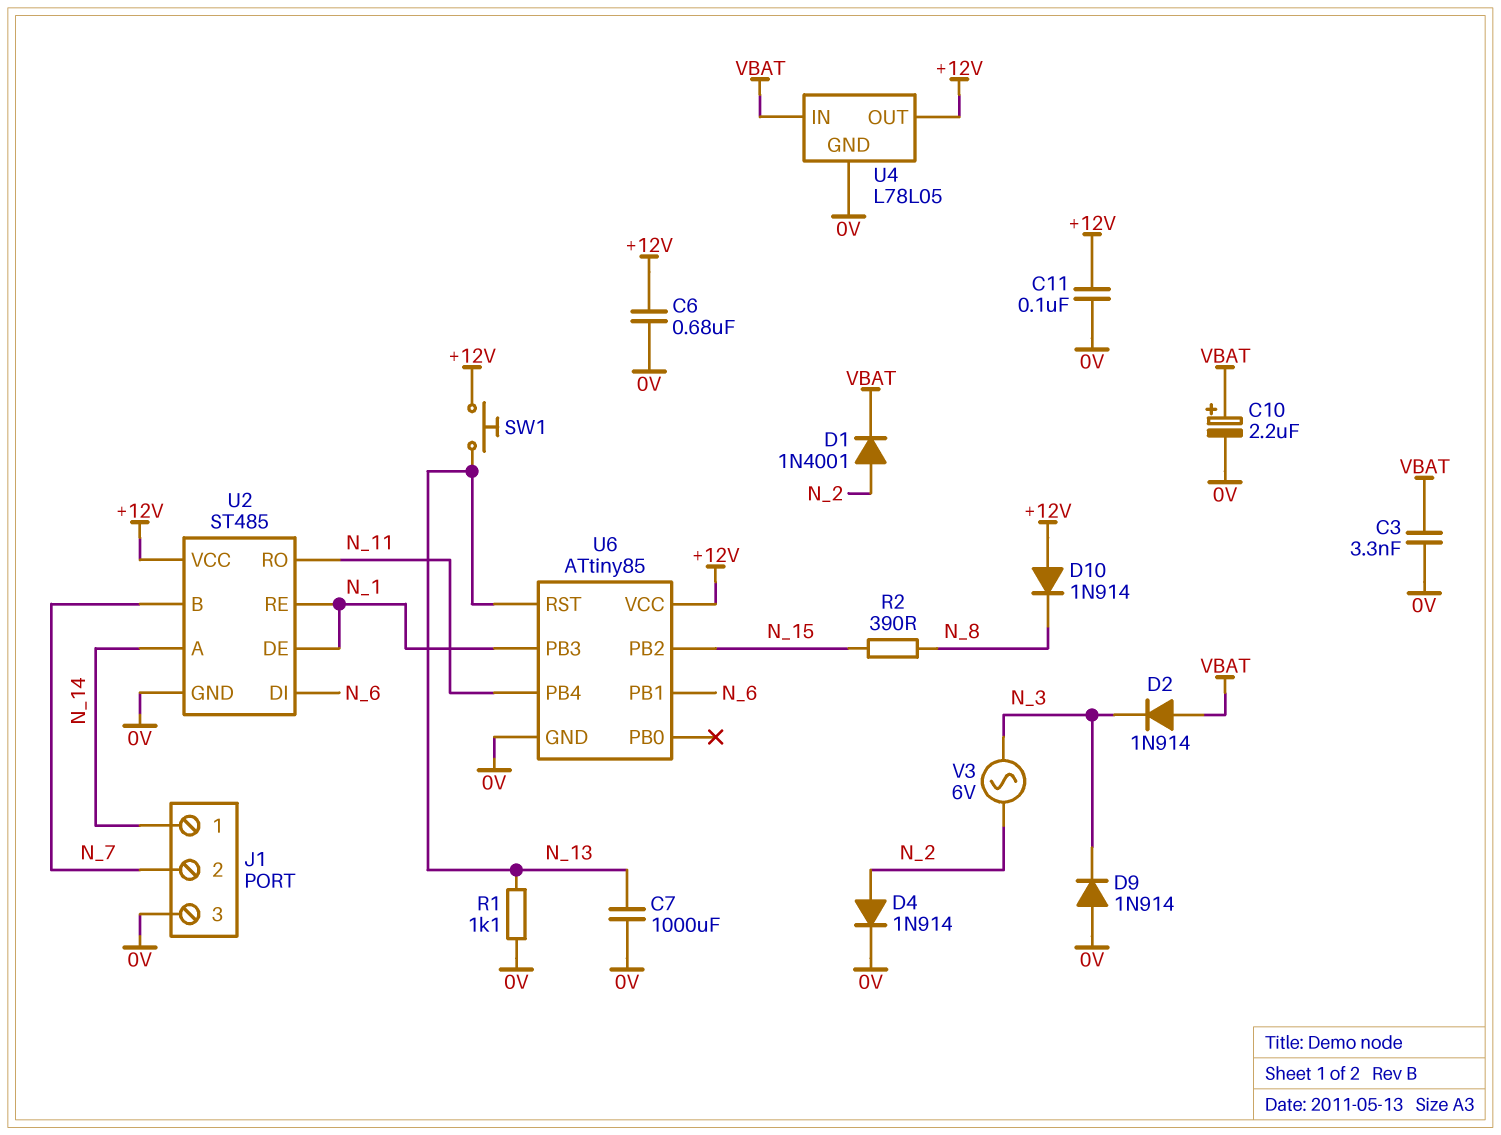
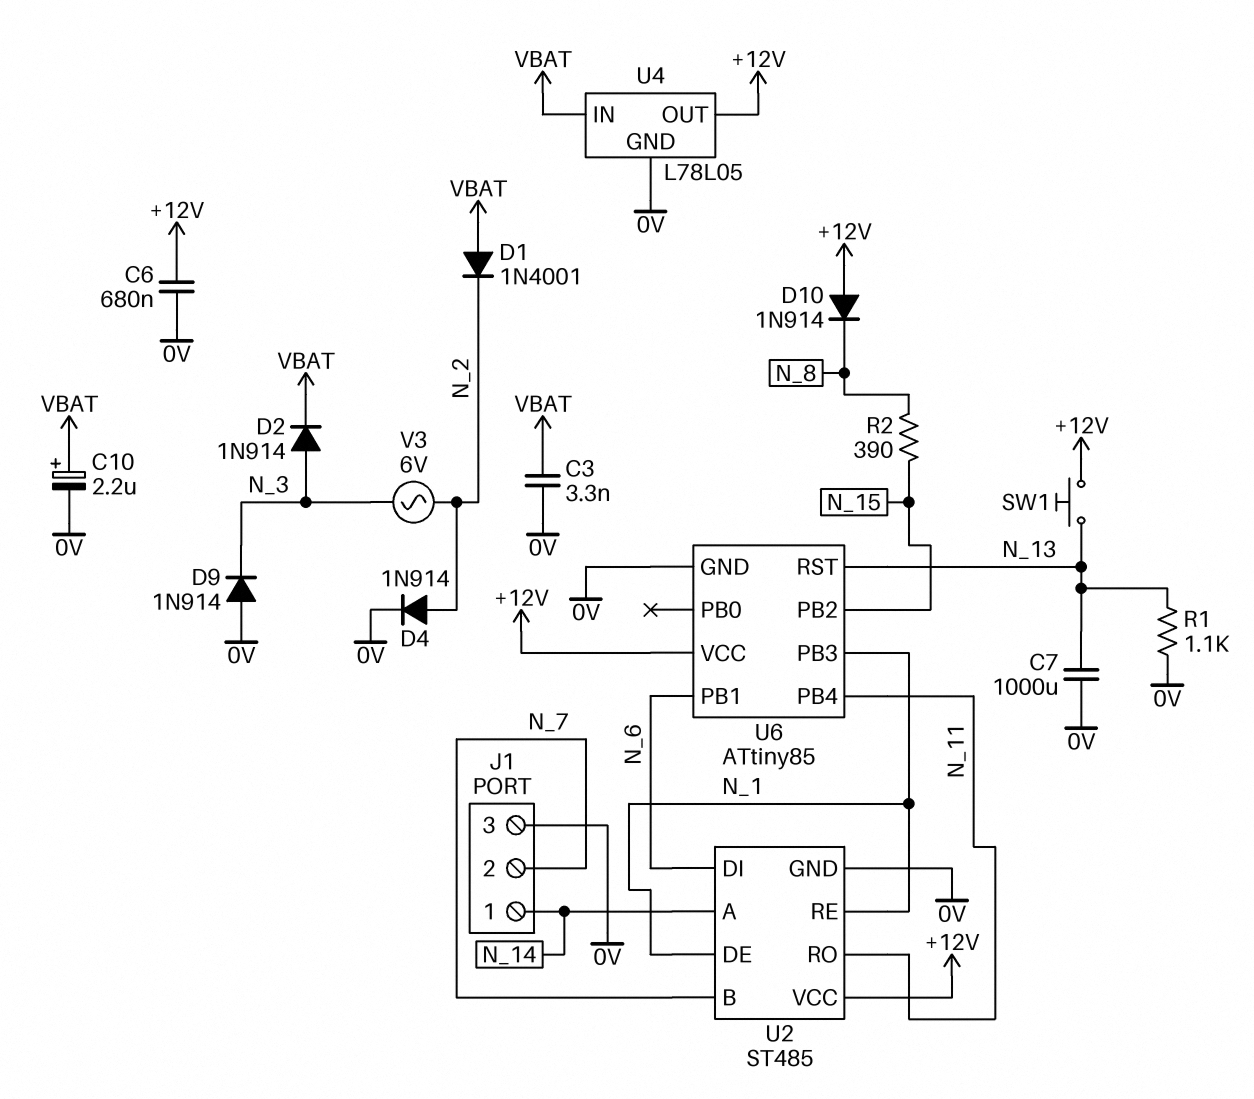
C11: 100nF (+12V, 0V) -> none
D1: diode 1N4001 (A N_2, K VBAT) -> diode 1N4001 (A VBAT, K N_2)
D2: diode 1N914 (A VBAT, K N_3) -> diode 1N914 (A N_3, K VBAT)

